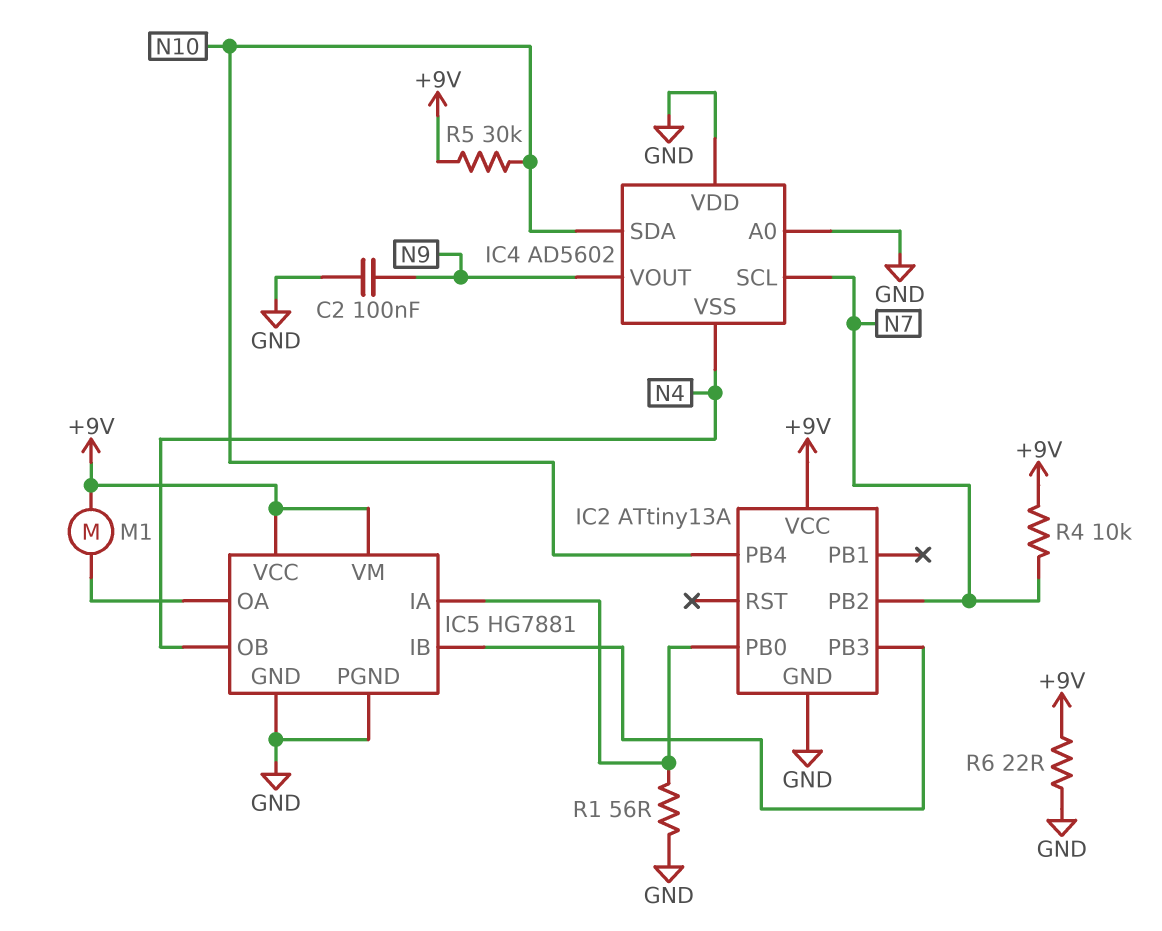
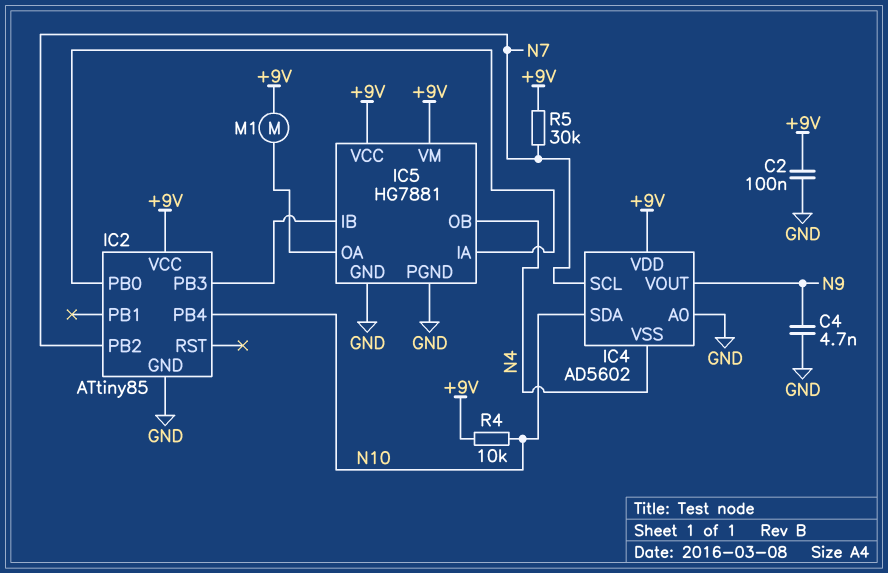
C2: 100nF (GND, N9) -> 100nF (+9V, GND)
C4: none -> 4.7nF (GND, N9)
IC2: ATtiny13A -> ATtiny85
IC4 pin VDD: GND -> +9V
R1: 56 (GND, IC2/PB0) -> none
R4: 10k (+9V, N7) -> 10k (+9V, N10)
R5: 30k (+9V, N10) -> 30k (+9V, N7)
R6: 22 (+9V, GND) -> none

